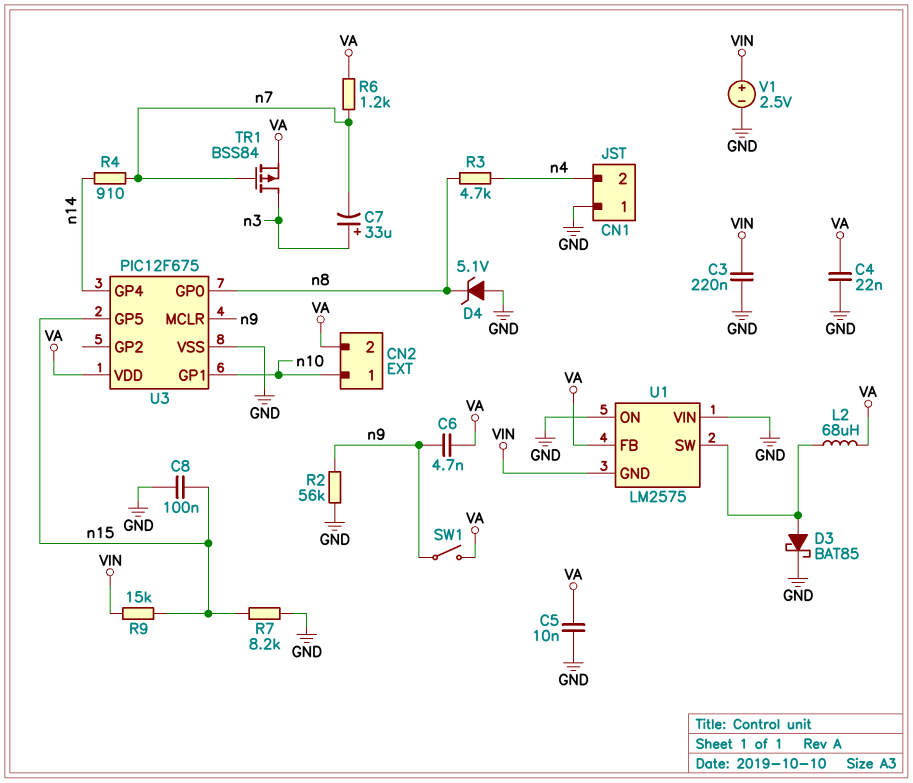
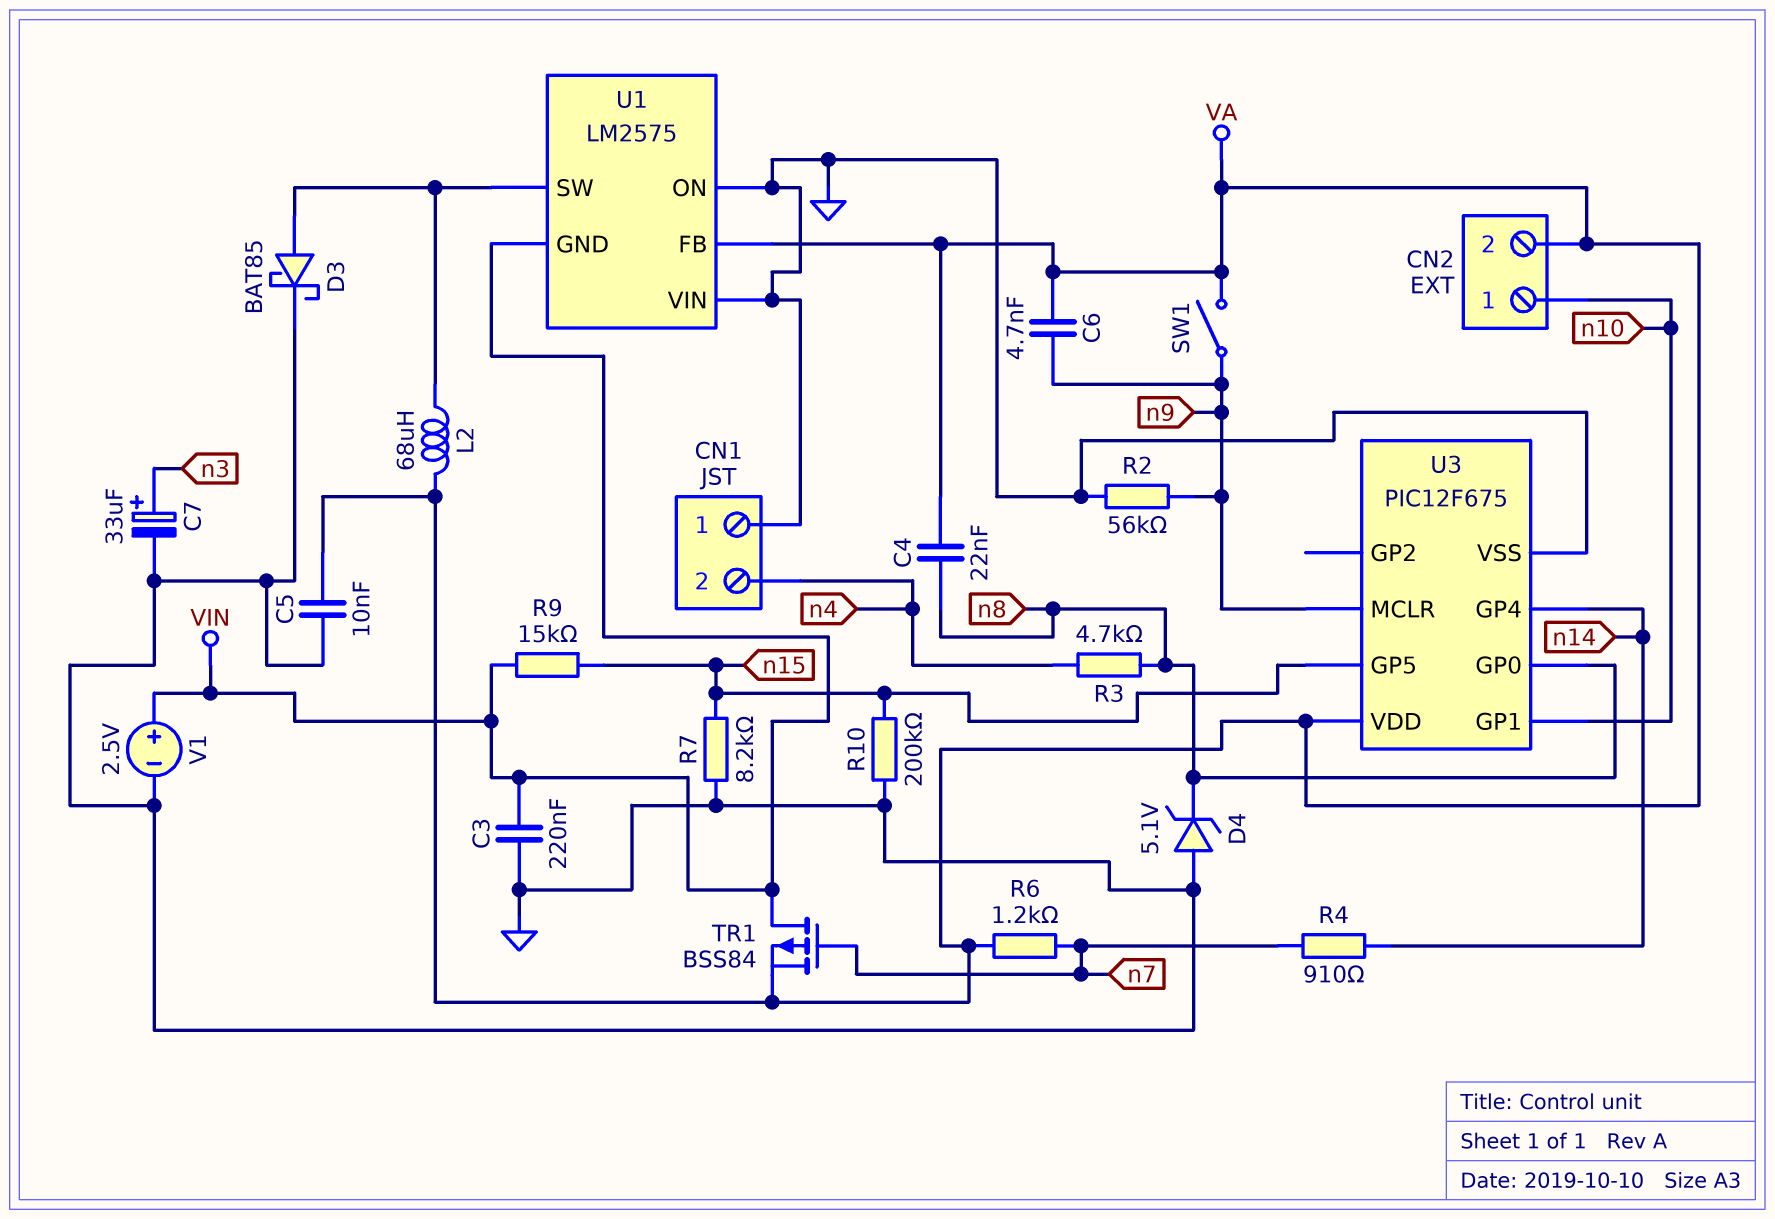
C4: 22nF (GND, VA) -> 22nF (VA, n8)
C7: 33uF (plus n3, minus n7) -> 33uF (plus n3, minus GND)
C8: 100nF (GND, n15) -> none
R10: none -> 200k (GND, n15)
TR1: PMOS BSS84 (G n7, D n3, S VA) -> PMOS BSS84 (G n7, D VIN, S VA)

